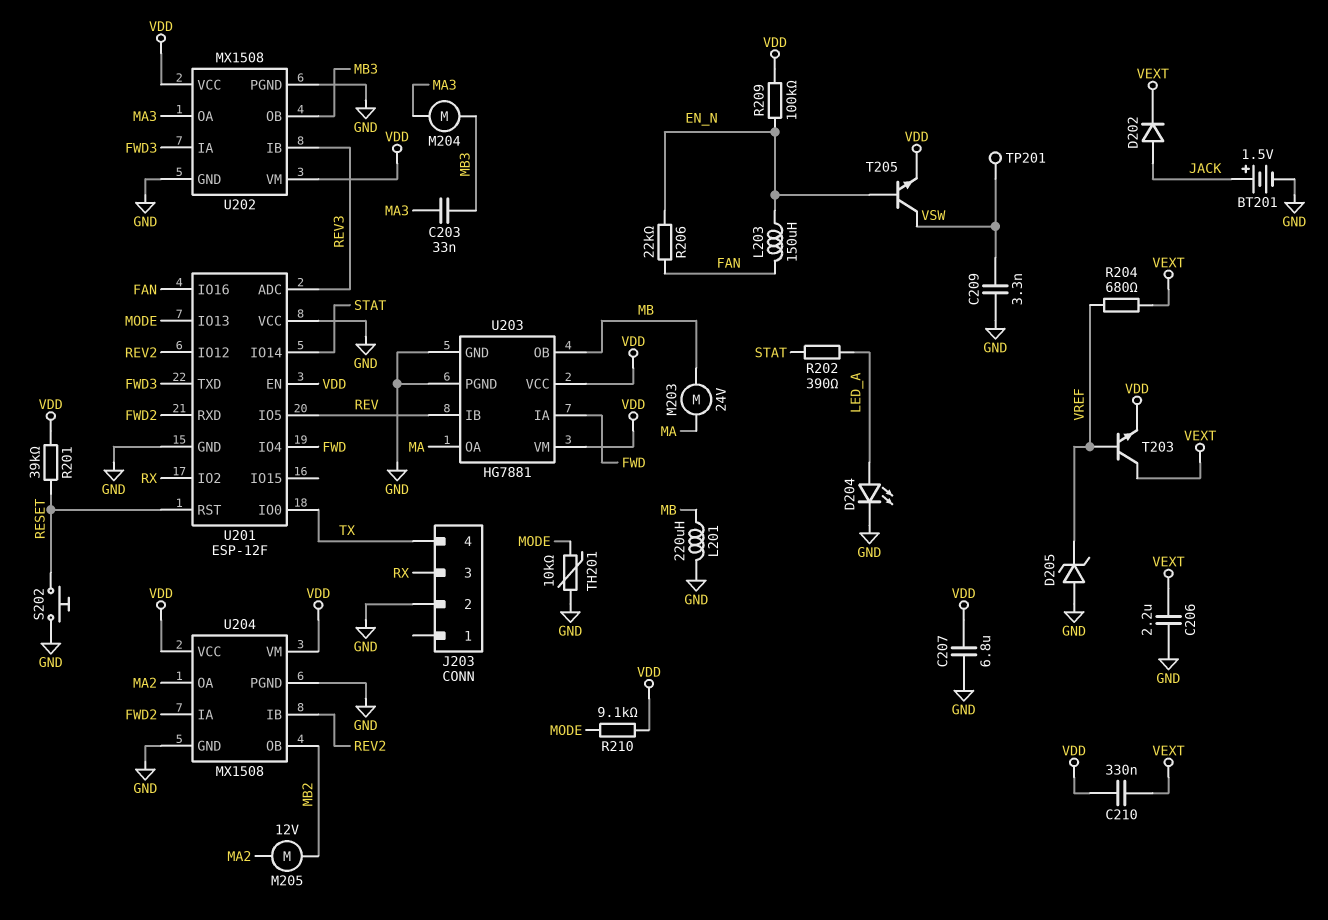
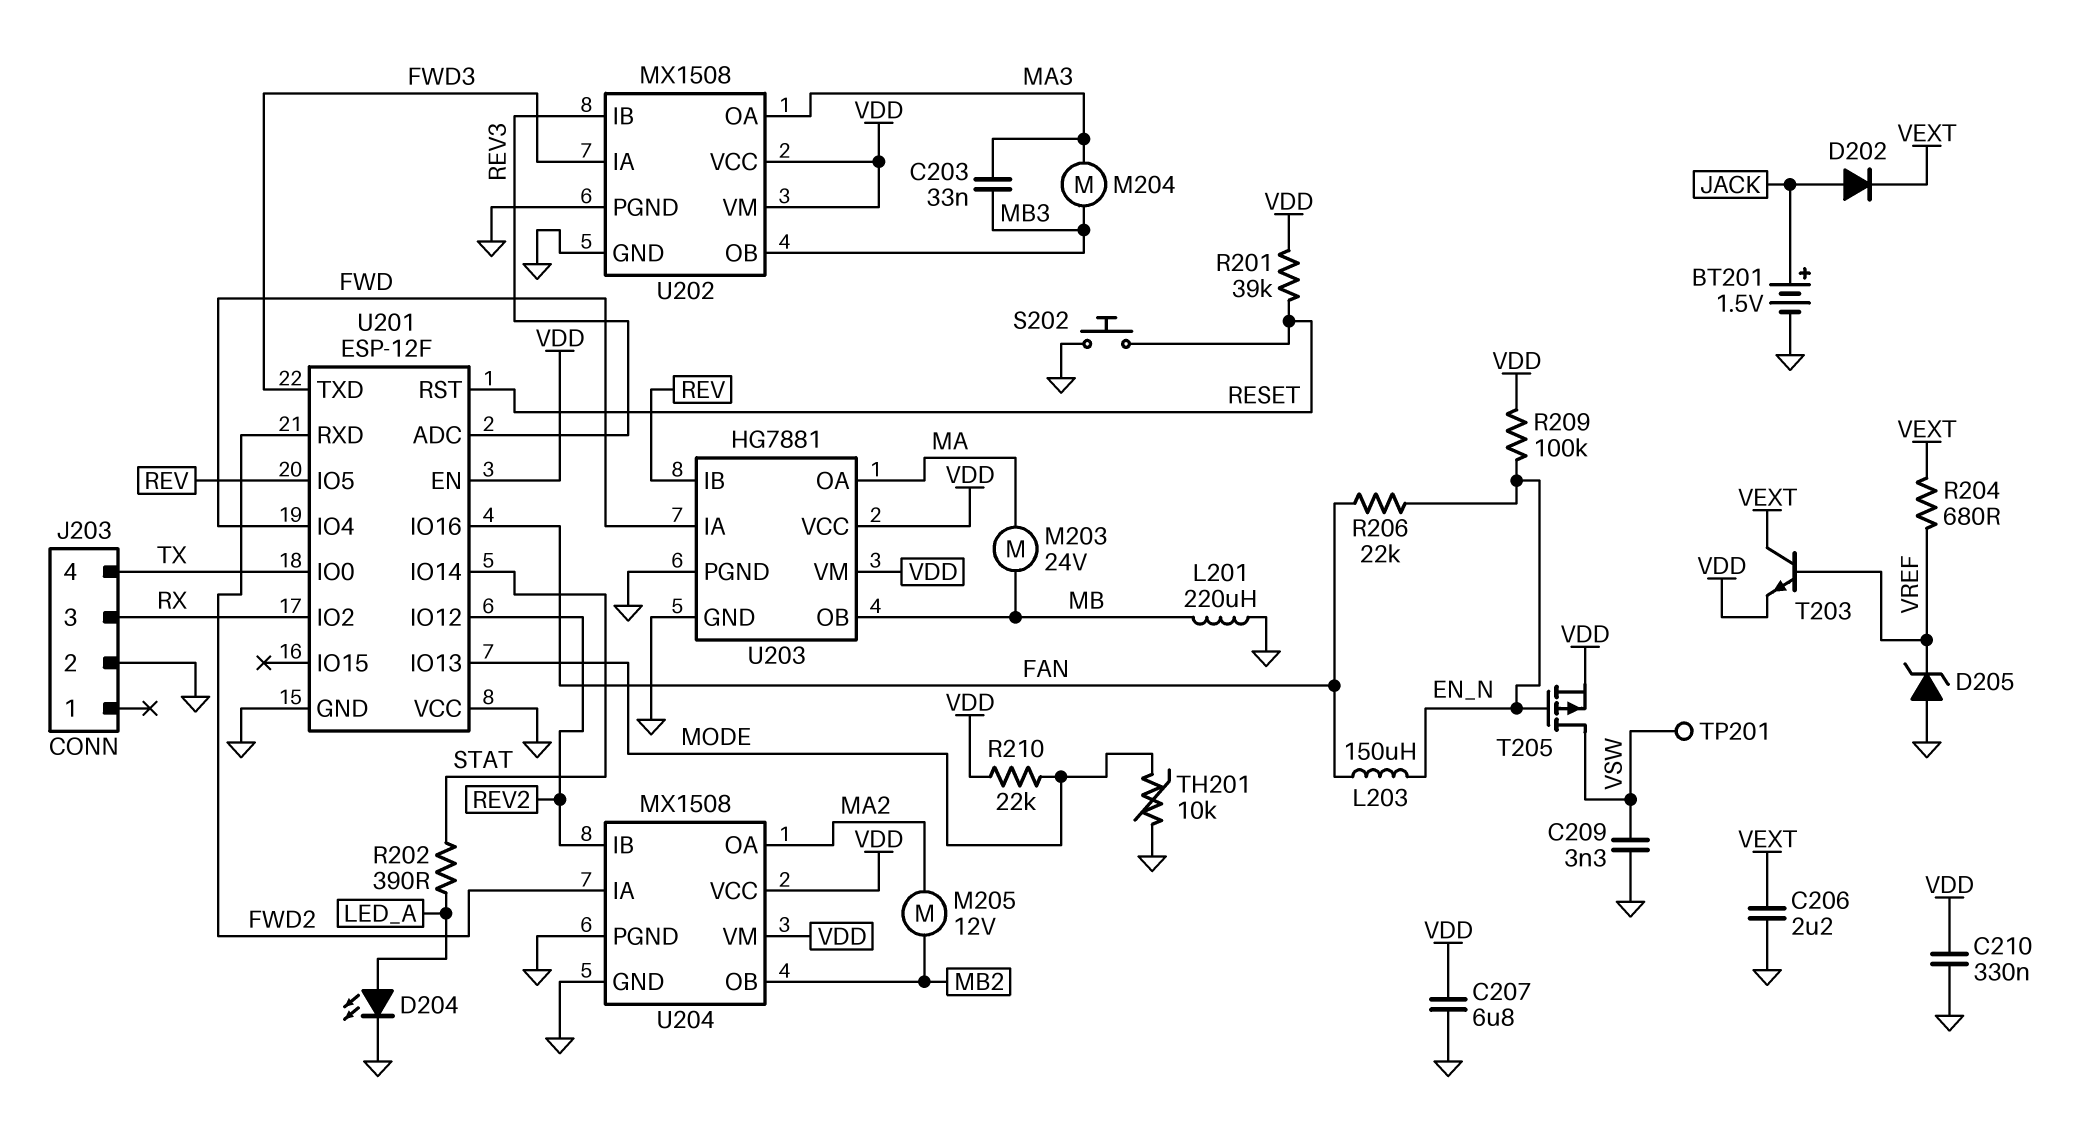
C210: 330nF (VDD, VEXT) -> 330nF (GND, VDD)
R210: 9.1k (MODE, VDD) -> 22k (MODE, VDD)
T205: NPN (B EN_N, C VSW, E VDD) -> PMOS (G EN_N, D VSW, S VDD)

